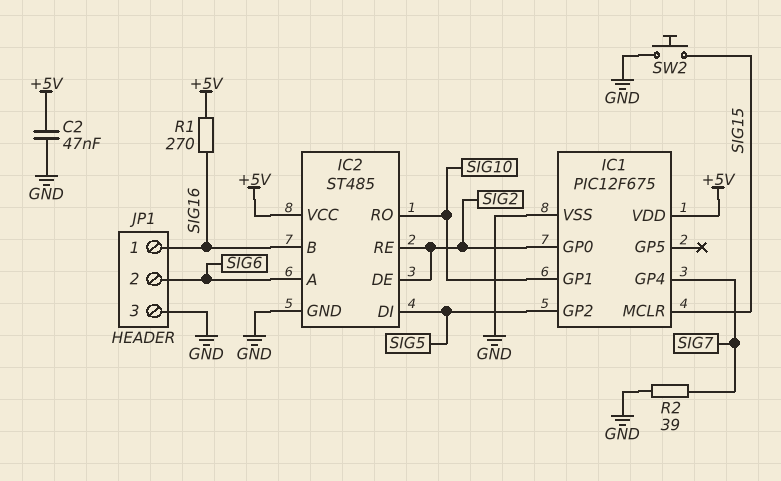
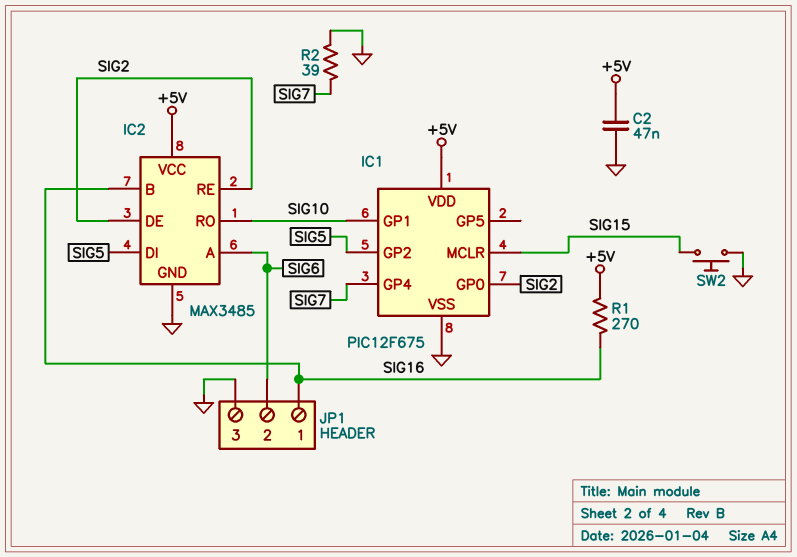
IC2: ST485 -> MAX3485

